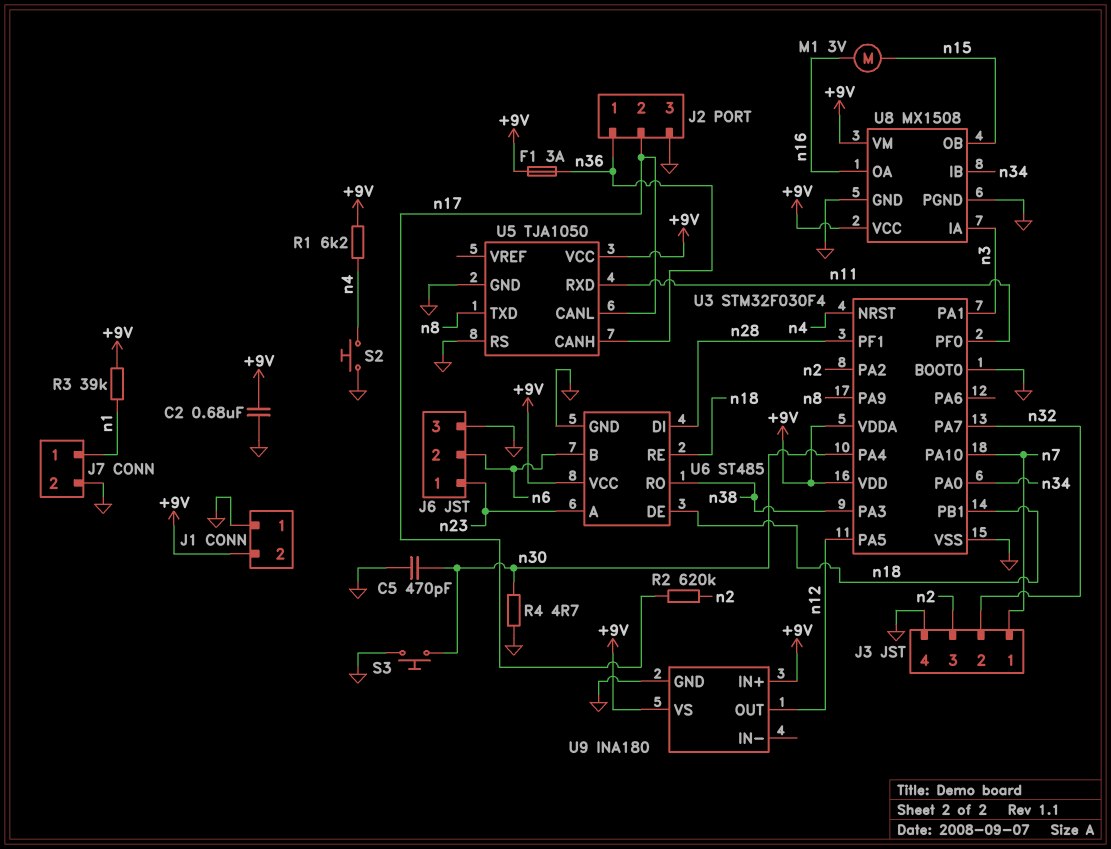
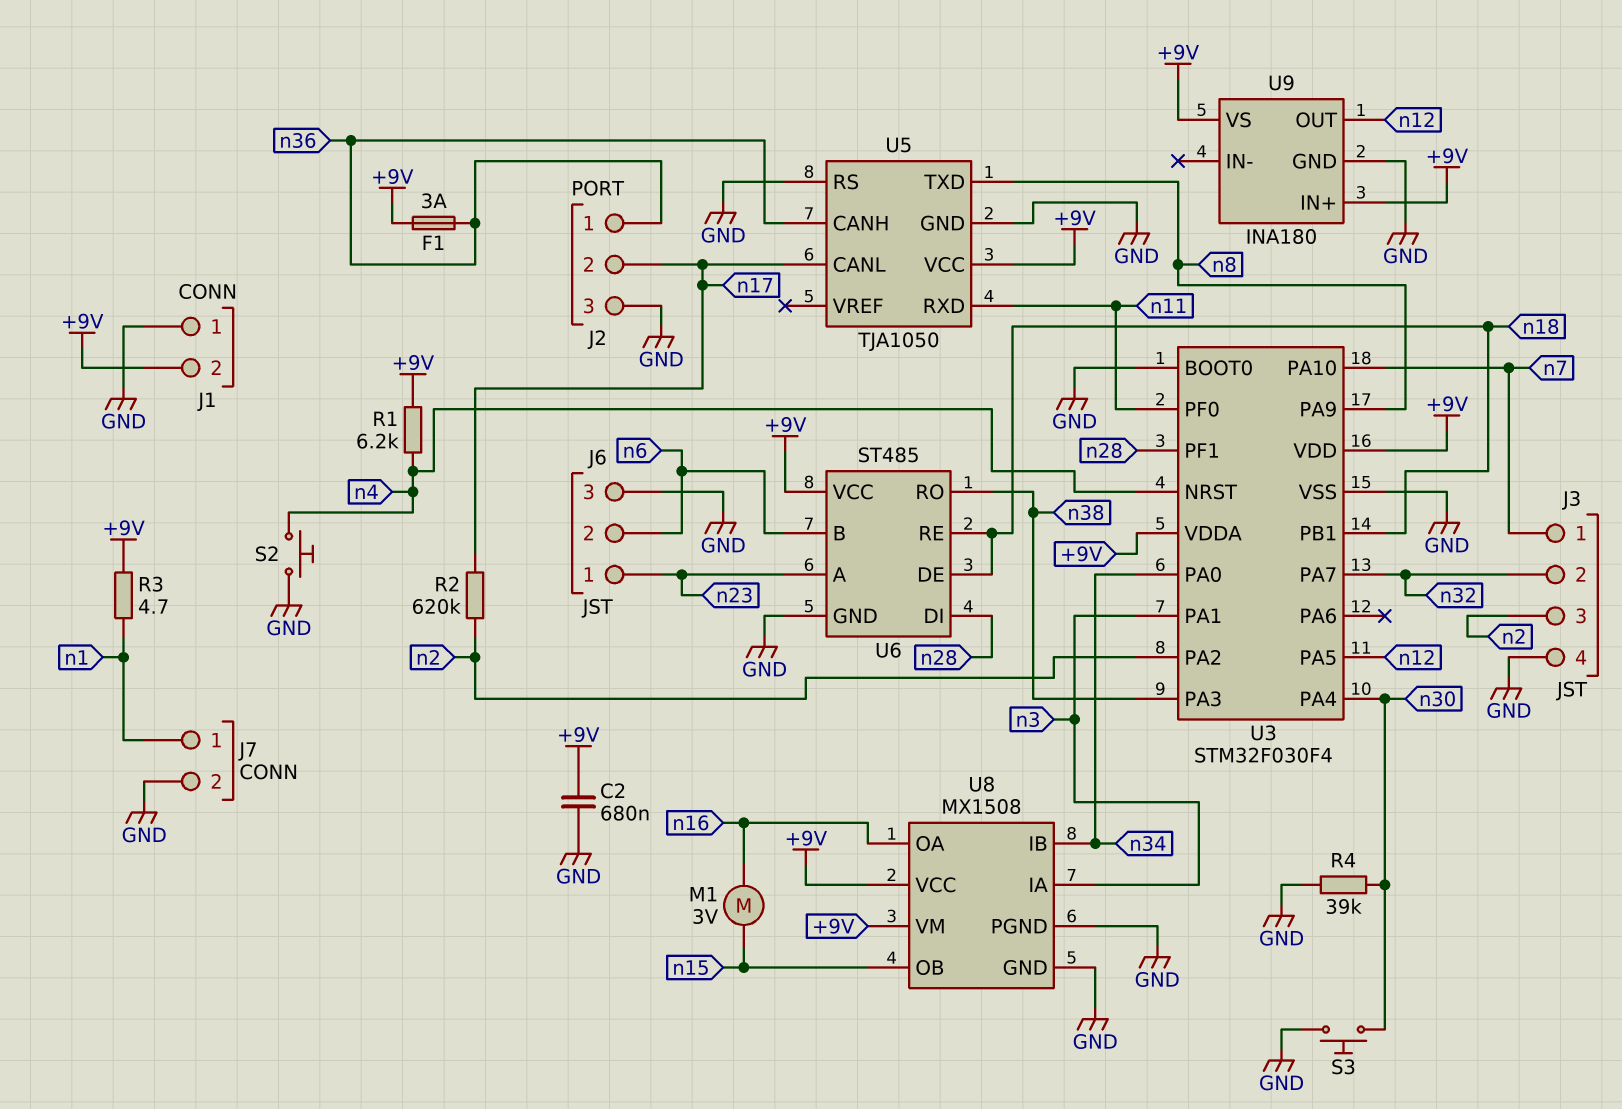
C5: 470pF (GND, n30) -> none
R3: 39k (+9V, n1) -> 4.7 (+9V, n1)
R4: 4.7 (GND, n30) -> 39k (GND, n30)

